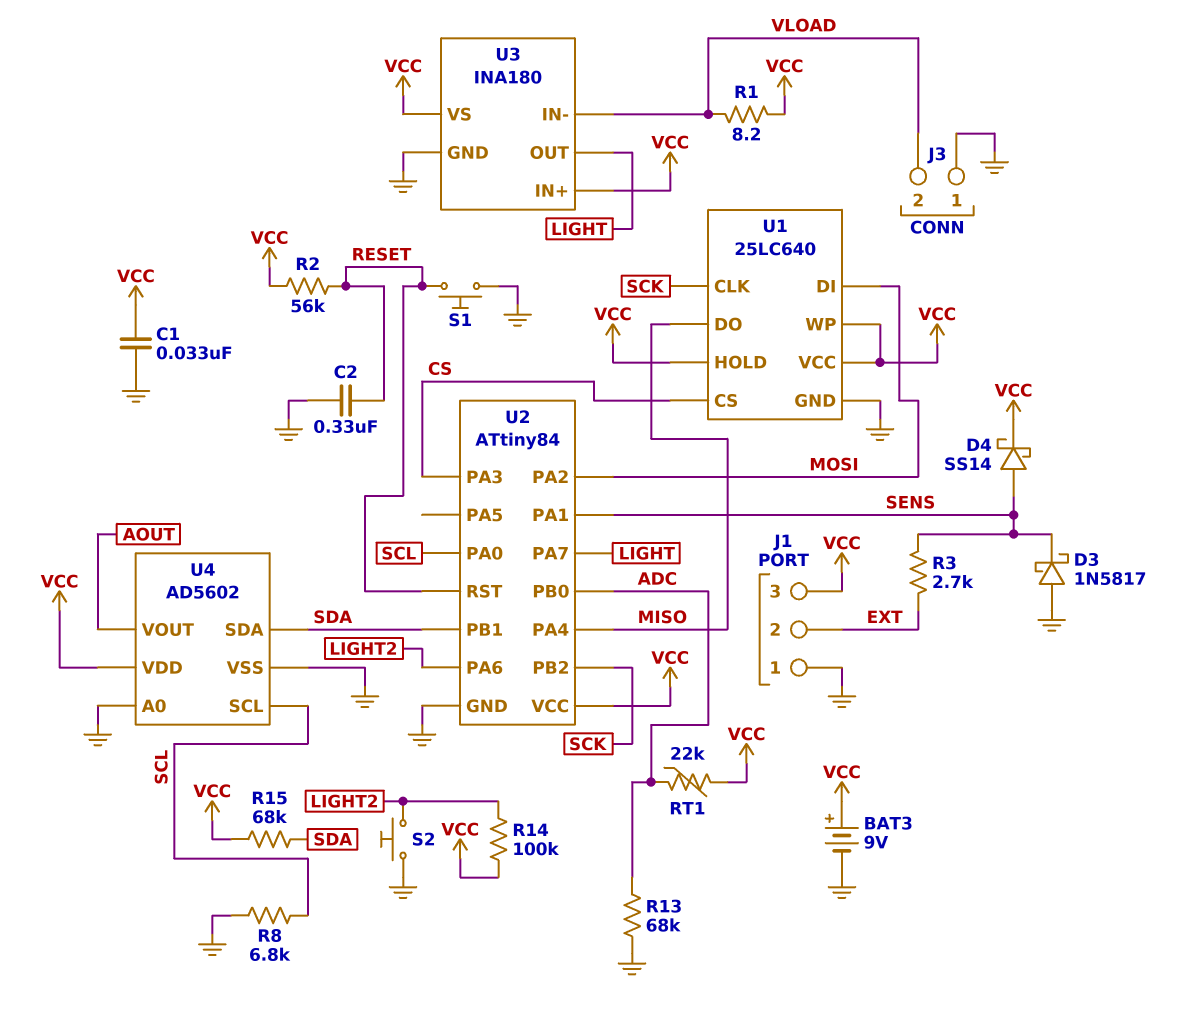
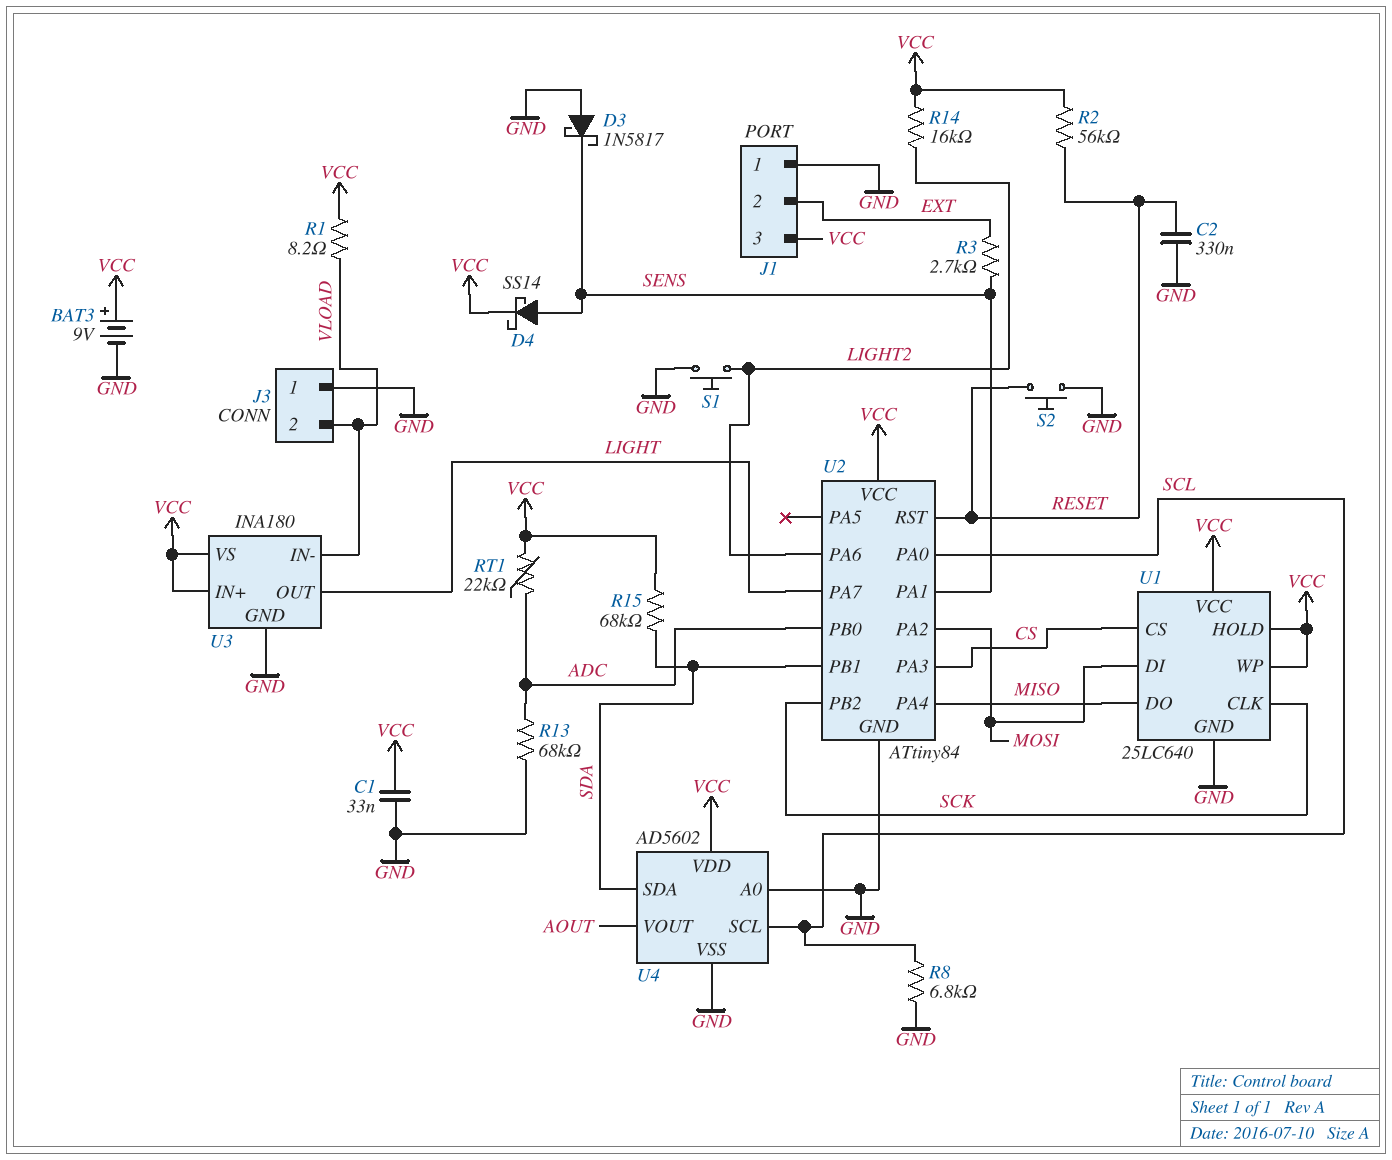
R14: 100k (LIGHT2, VCC) -> 16k (LIGHT2, VCC)
S1: button (GND, RESET) -> button (GND, LIGHT2)
S2: button (GND, LIGHT2) -> button (GND, RESET)

